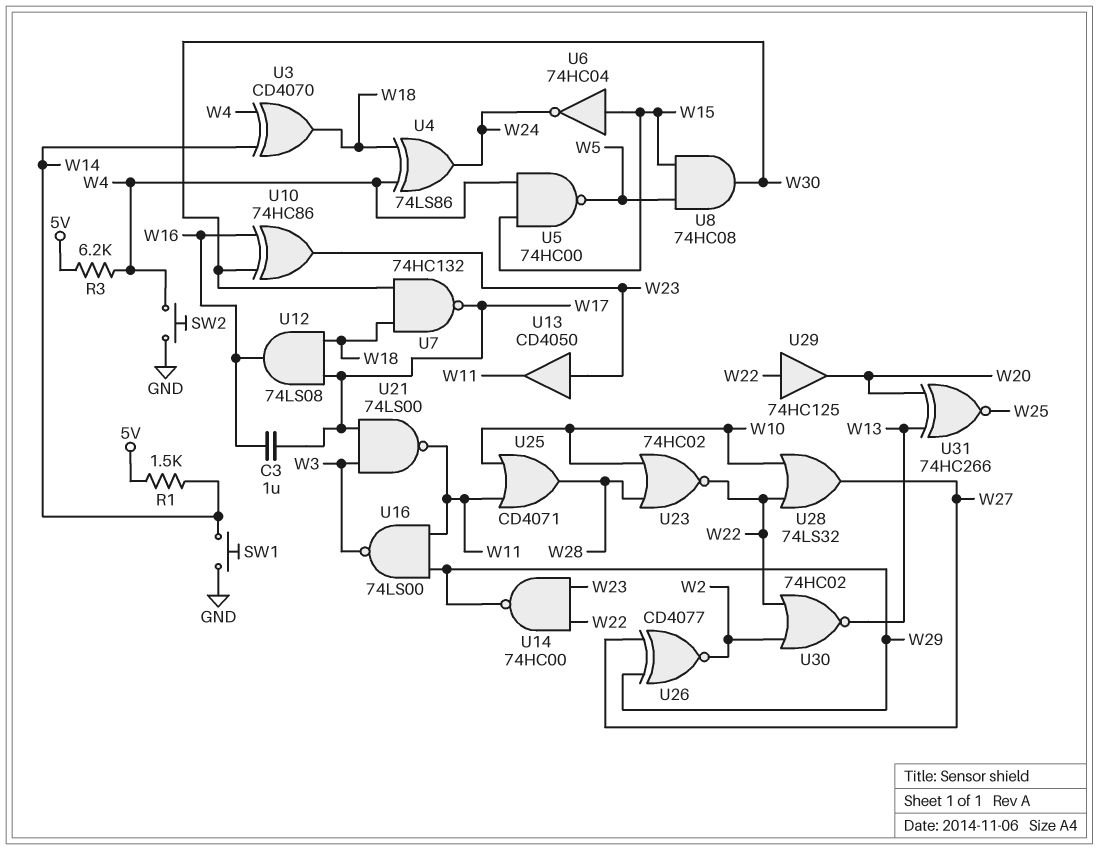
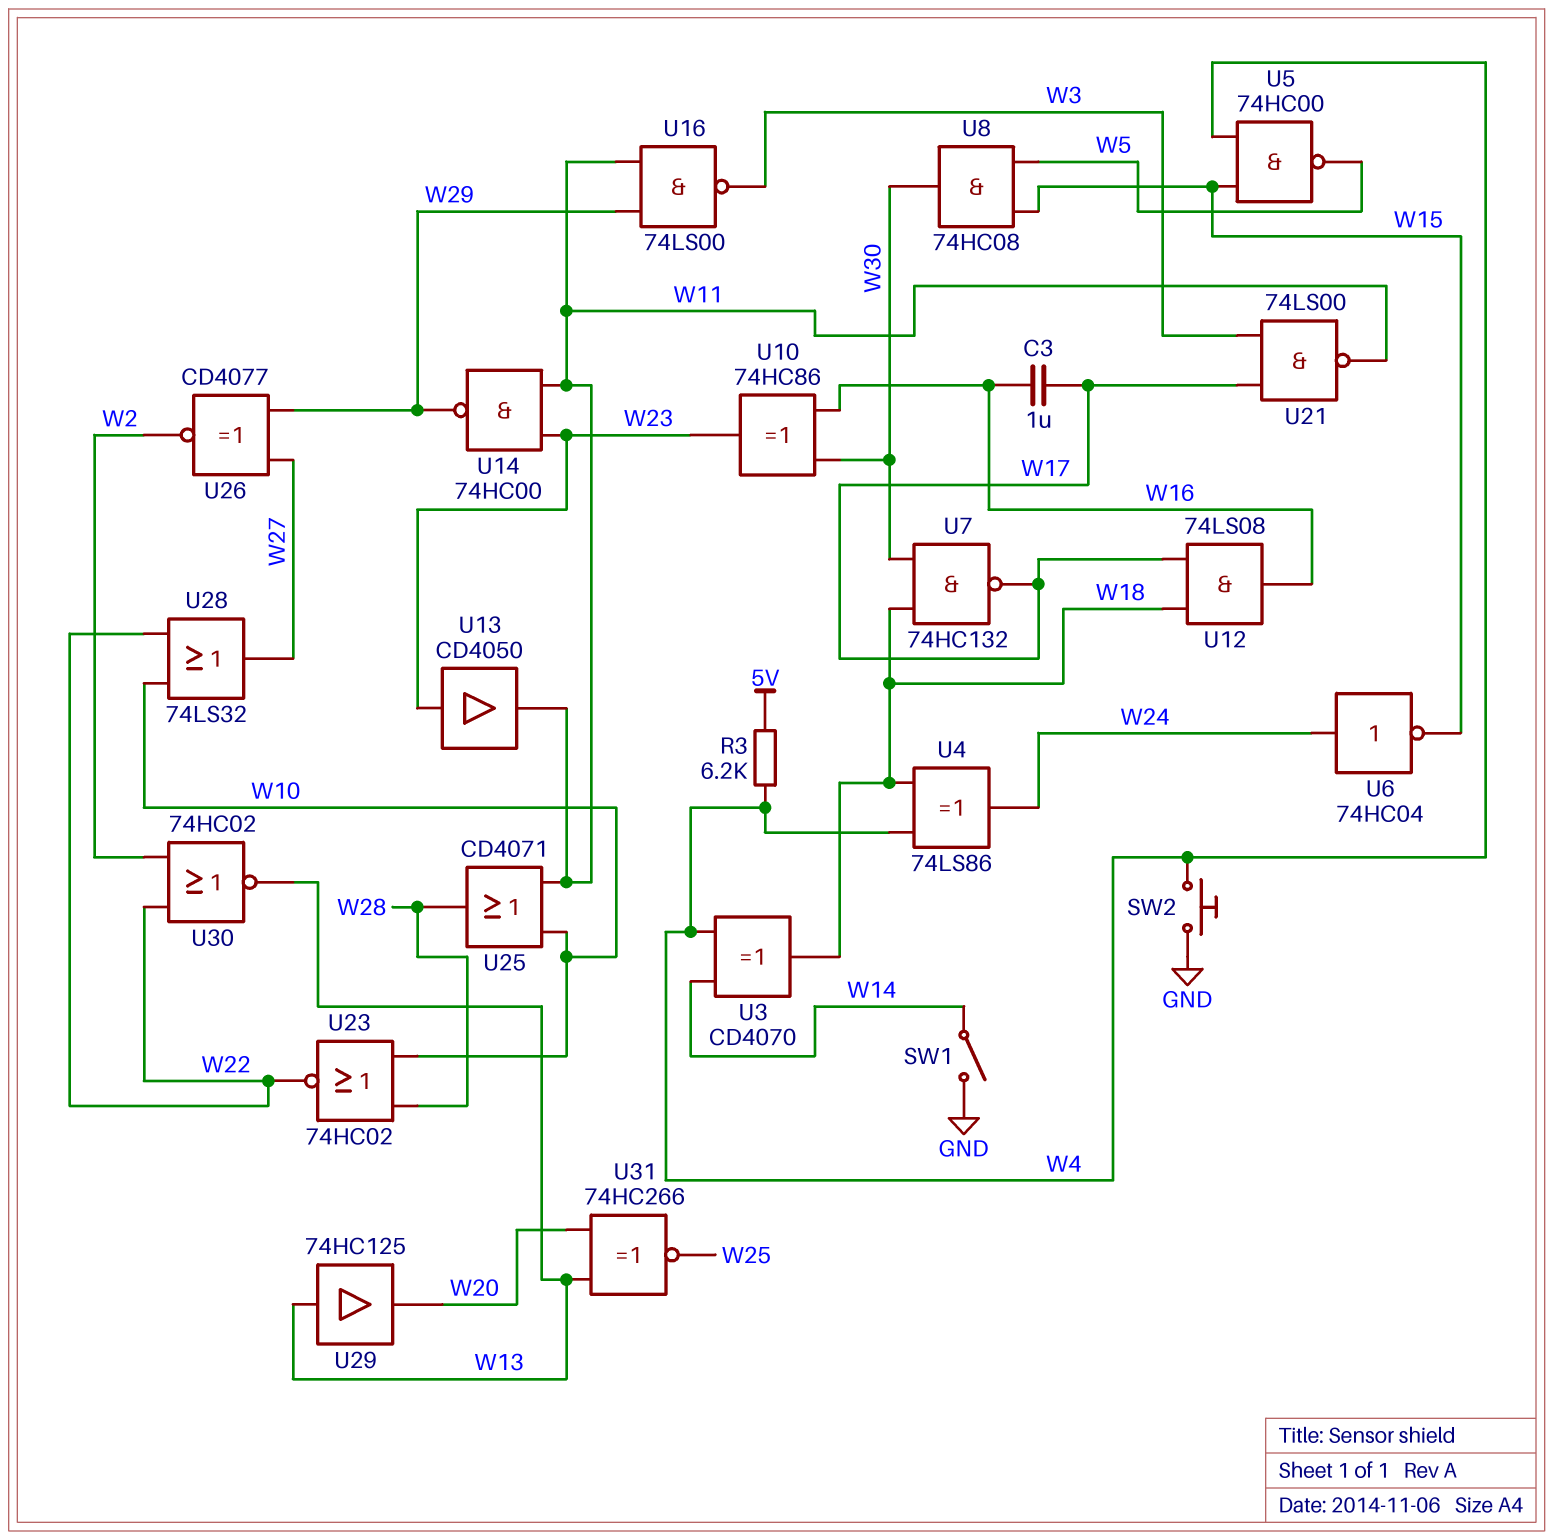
R1: 1.5k (5V, W14) -> none
SW1: button (GND, W14) -> switch (GND, W14)
U6: NOT 74HC04 (in W15, out W24) -> NOT 74HC04 (in W24, out W15)
U14: NAND 74HC00 (in W22, in W23, out W29) -> NAND 74HC00 (in W11, in W23, out W29)
U29: buffer 74HC125 (in W22, out W20) -> buffer 74HC125 (in W13, out W20)

